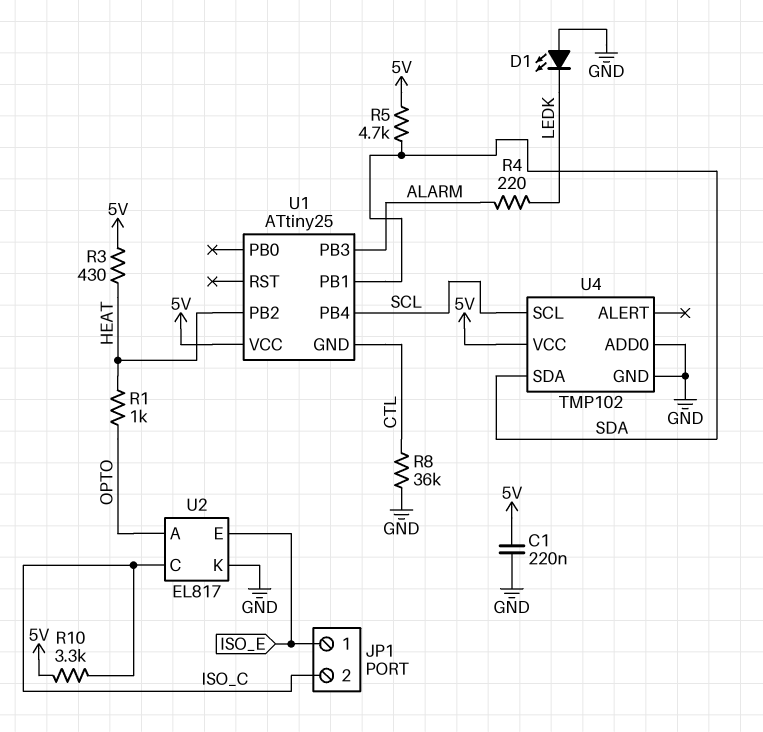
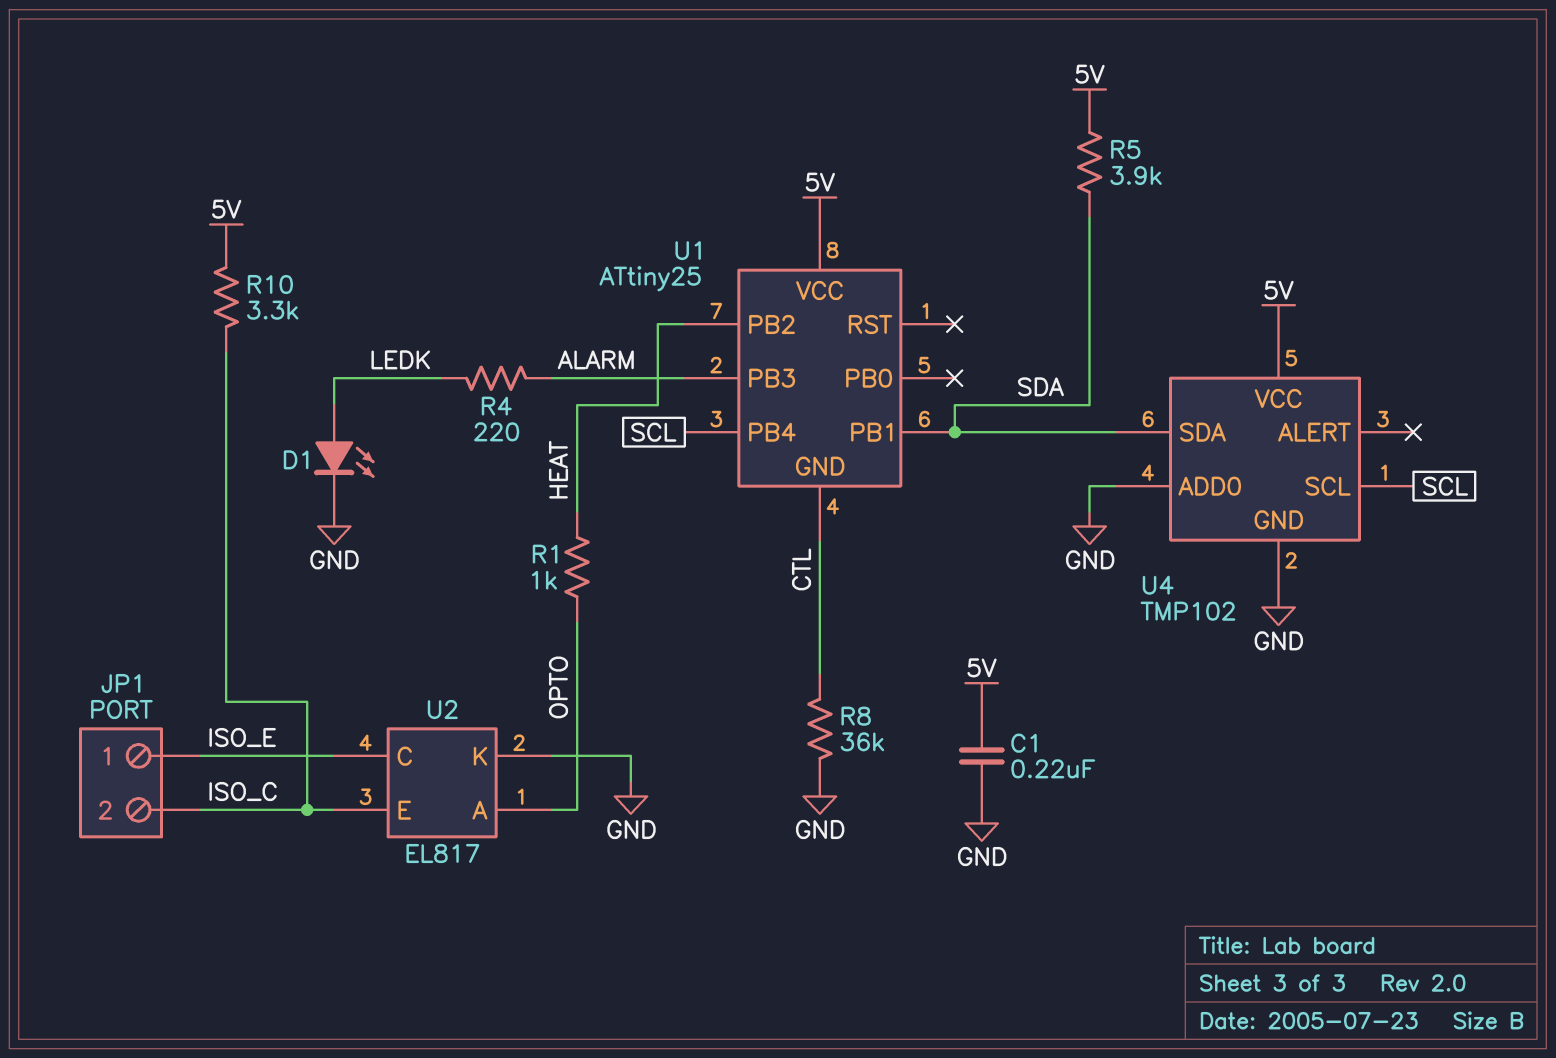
D1: LED (A GND, K LEDK) -> LED (A LEDK, K GND)
R3: 430 (5V, HEAT) -> none
R5: 4.7k (5V, SDA) -> 3.9k (5V, SDA)
U2 pin C: ISO_C -> ISO_E
U2 pin E: ISO_E -> ISO_C

